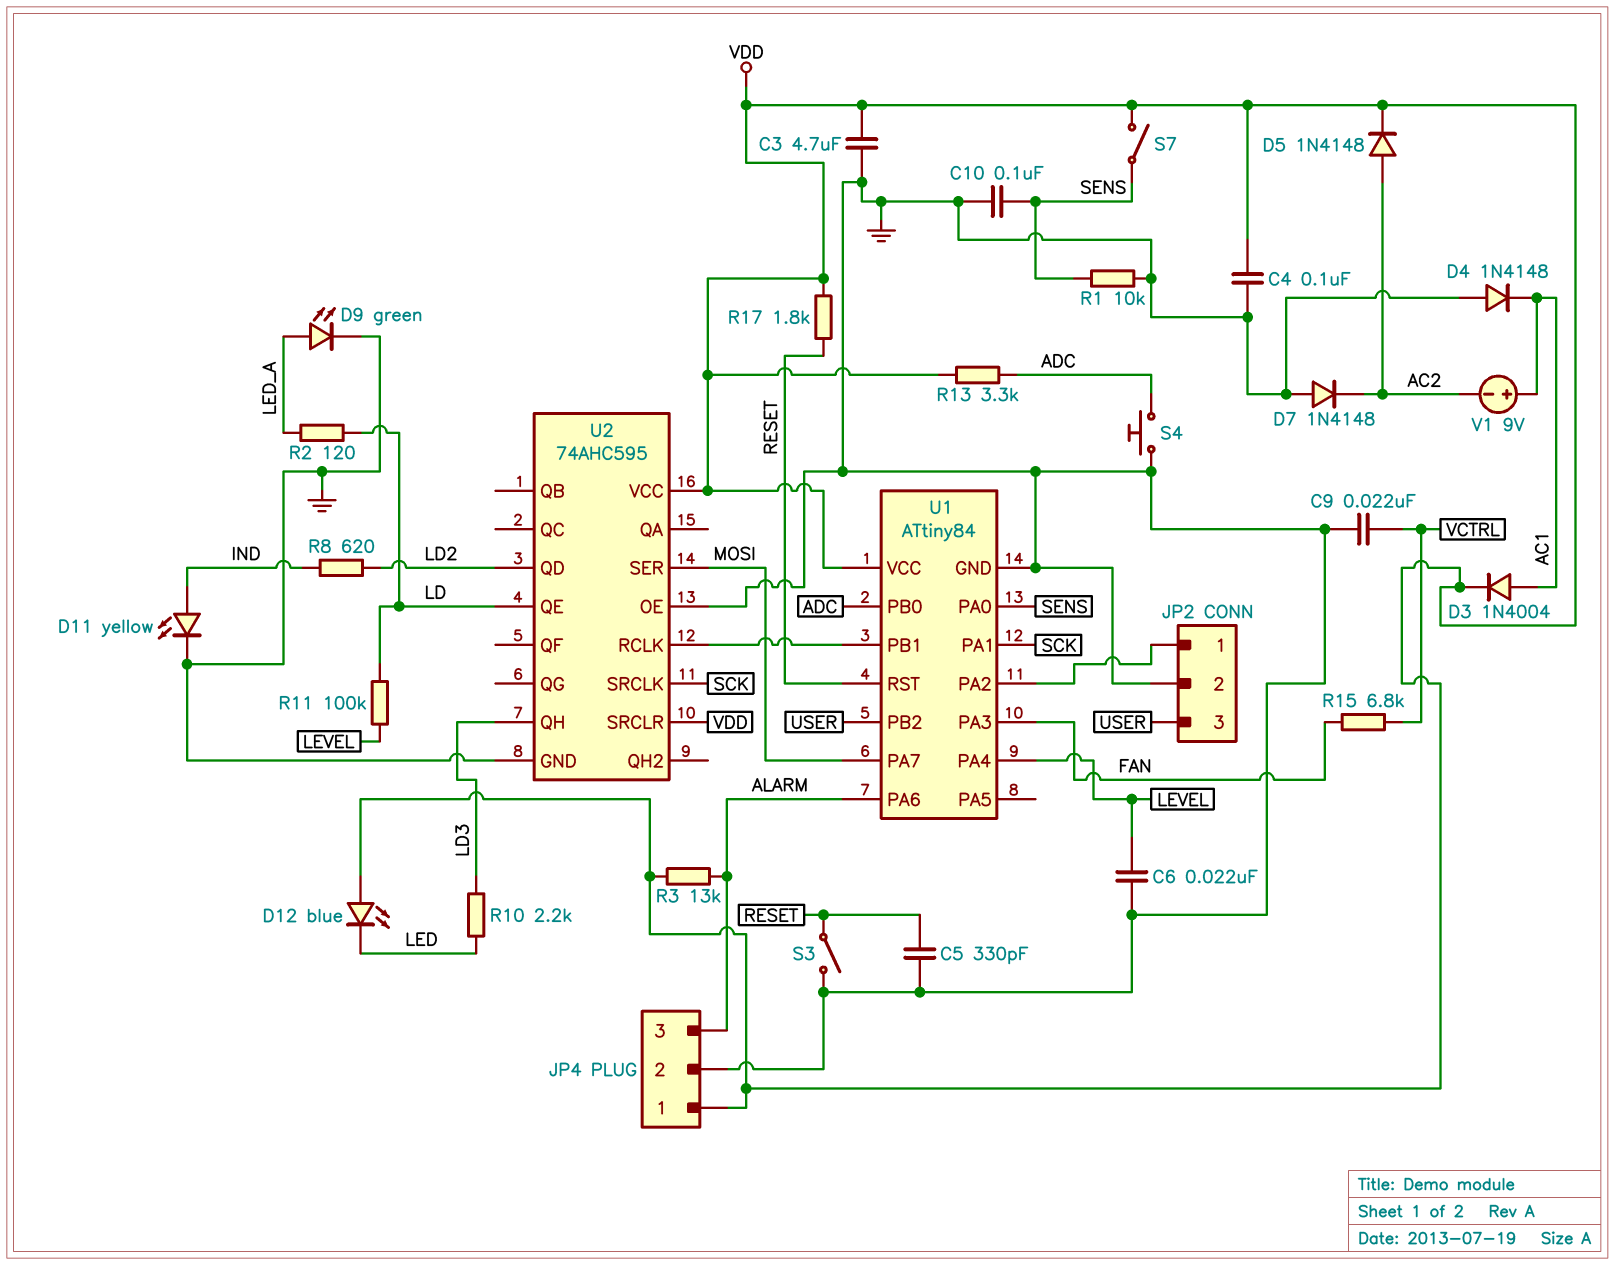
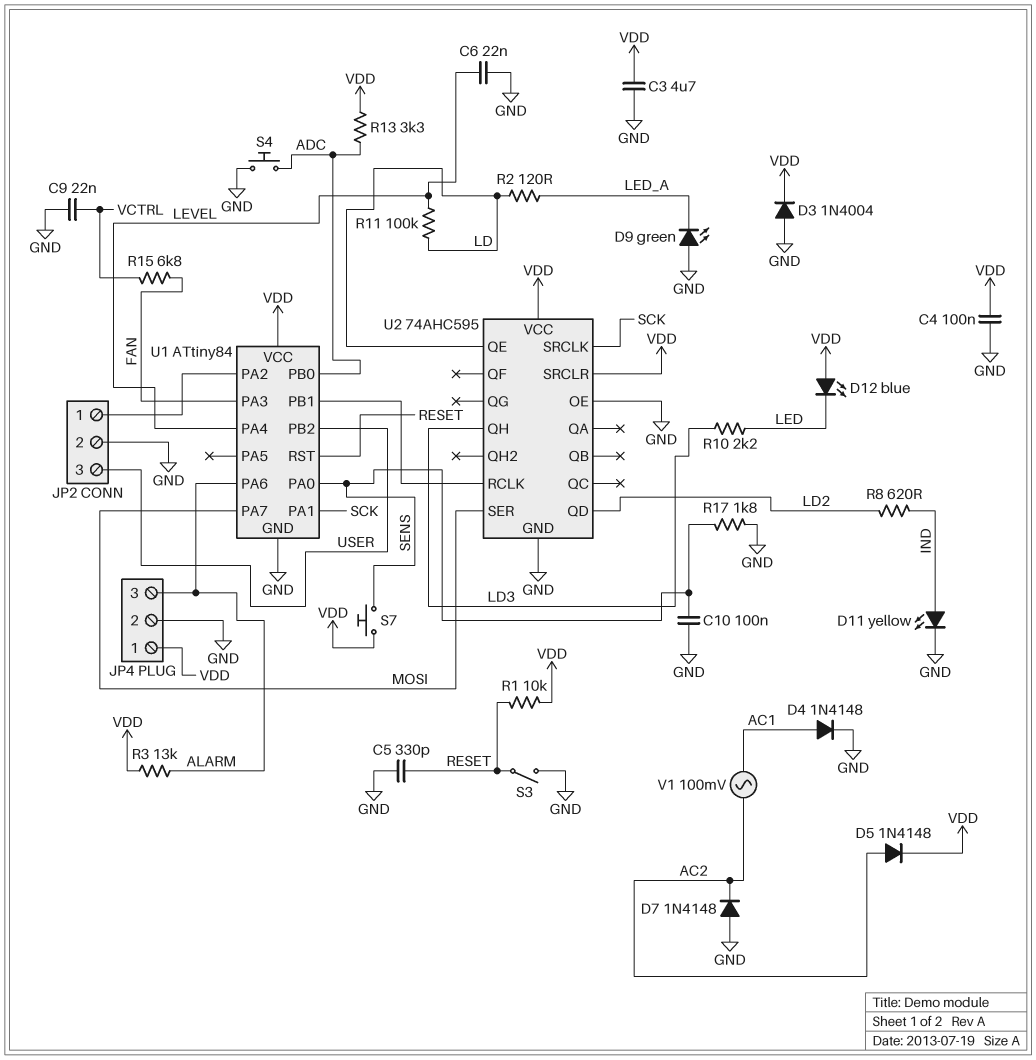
D3: diode 1N4004 (A AC1, K VDD) -> diode 1N4004 (A GND, K VDD)
D4: diode 1N4148 (A GND, K AC1) -> diode 1N4148 (A AC1, K GND)
D9: LED green (A LED_A, K GND) -> LED green (A GND, K LED_A)
R1: 10k (GND, SENS) -> 10k (RESET, VDD)
R17: 1.8k (RESET, VDD) -> 1.8k (GND, SENS)
S7: switch (SENS, VDD) -> button (SENS, VDD)
V1: 9V (plus AC1, minus AC2) -> AC 100mV (AC1, AC2)

